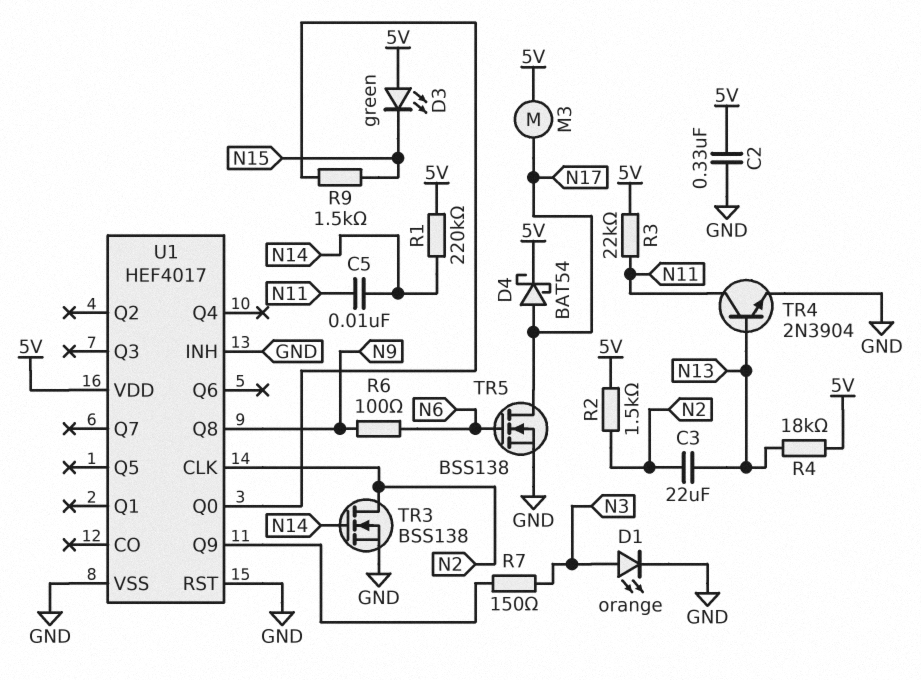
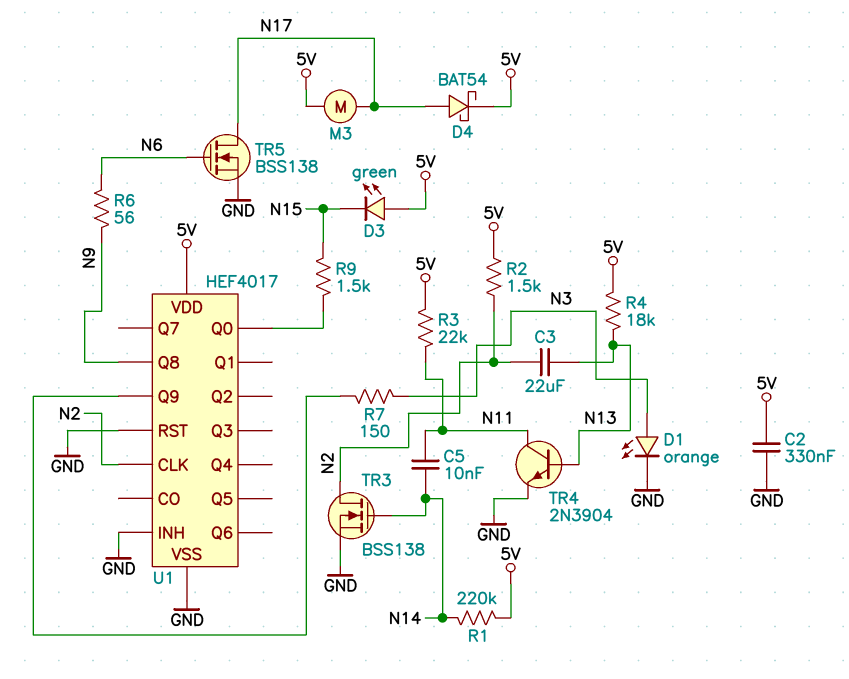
R6: 100 (N6, N9) -> 56 (N6, N9)

